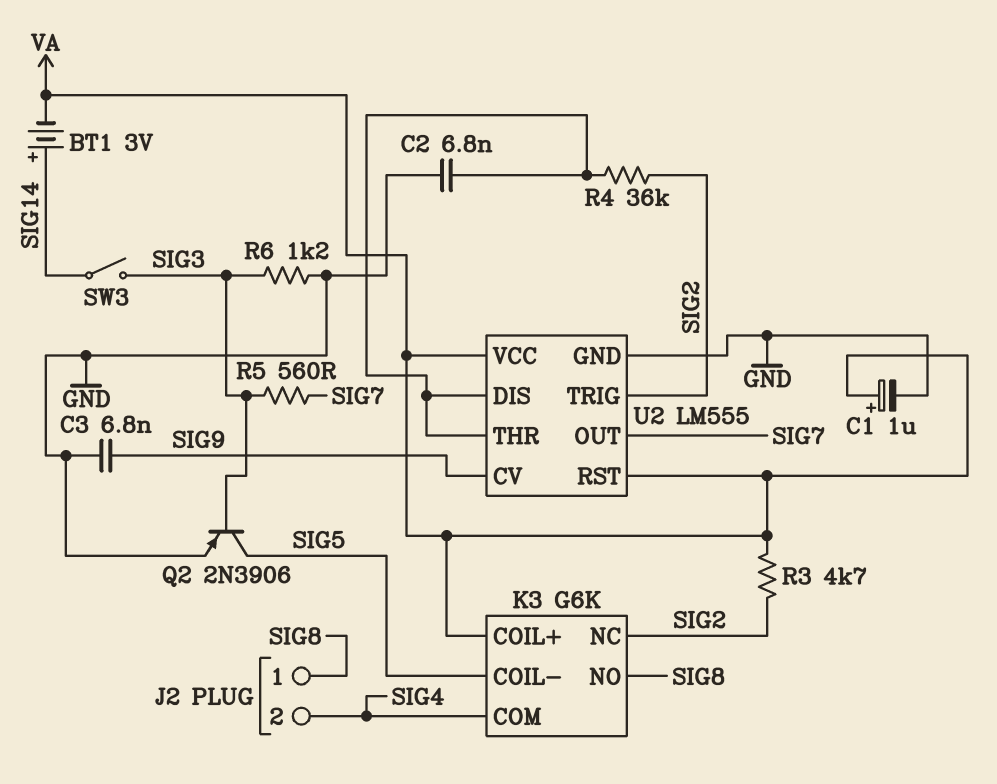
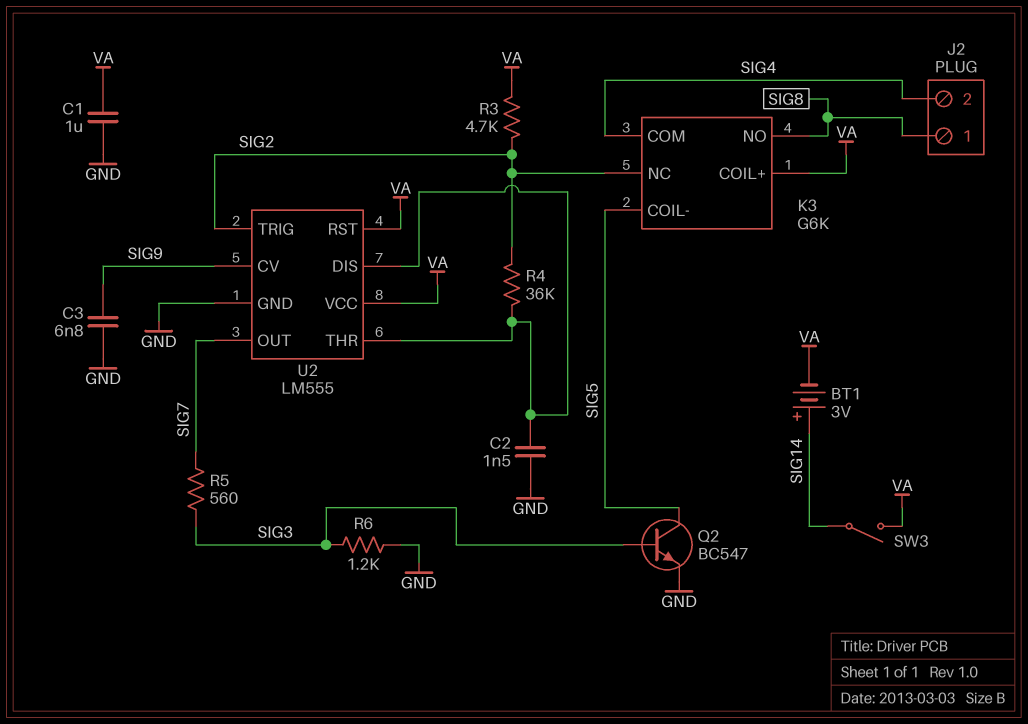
C1: 1uF (plus VA, minus GND) -> 1uF (GND, VA)
C2: 6.8nF (GND, U2/DIS) -> 1.5nF (GND, U2/DIS)
Q2: PNP 2N3906 (B SIG3, C SIG5, E GND) -> NPN BC547 (B SIG3, C SIG5, E GND)
SW3: switch (SIG3, SIG14) -> switch (SIG14, VA)

